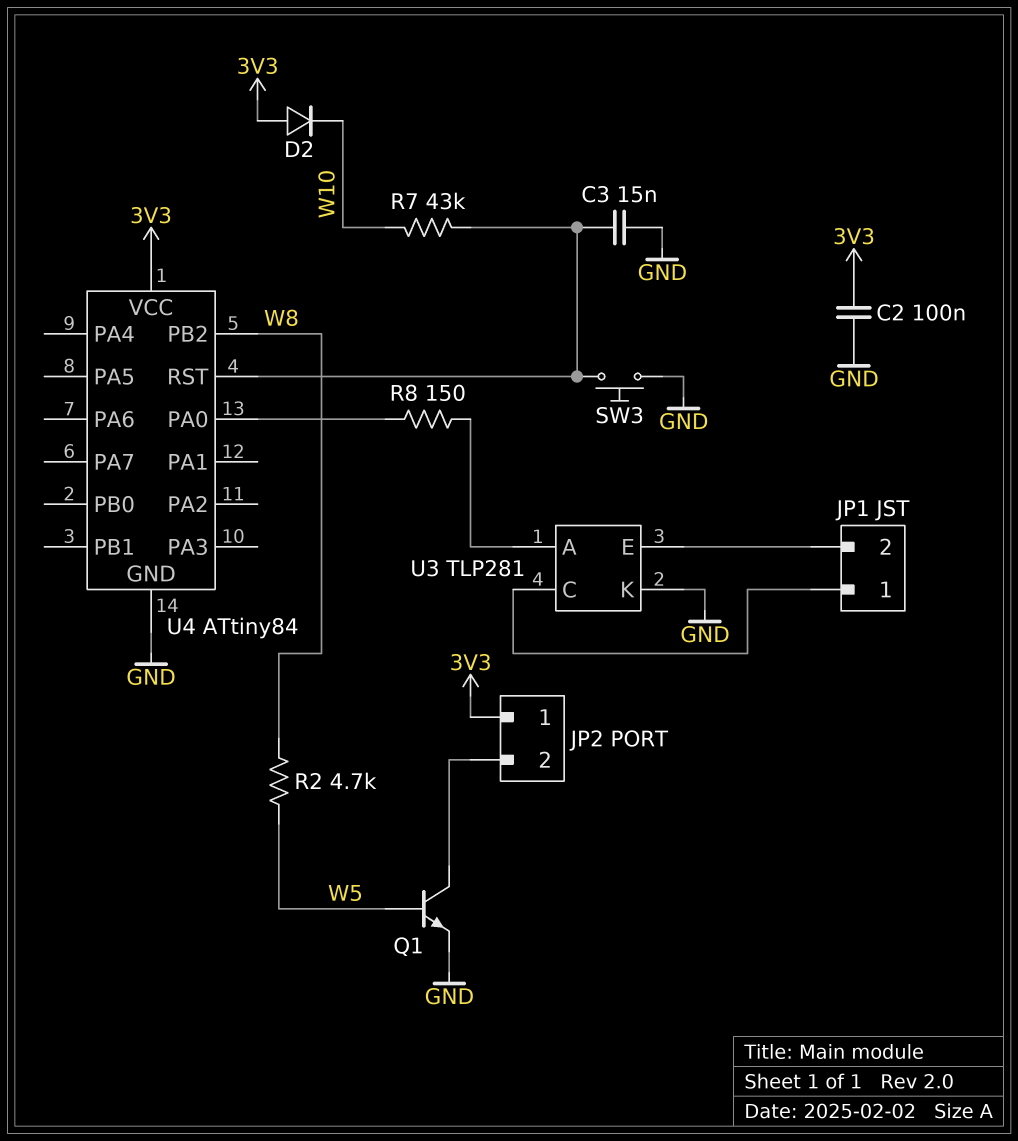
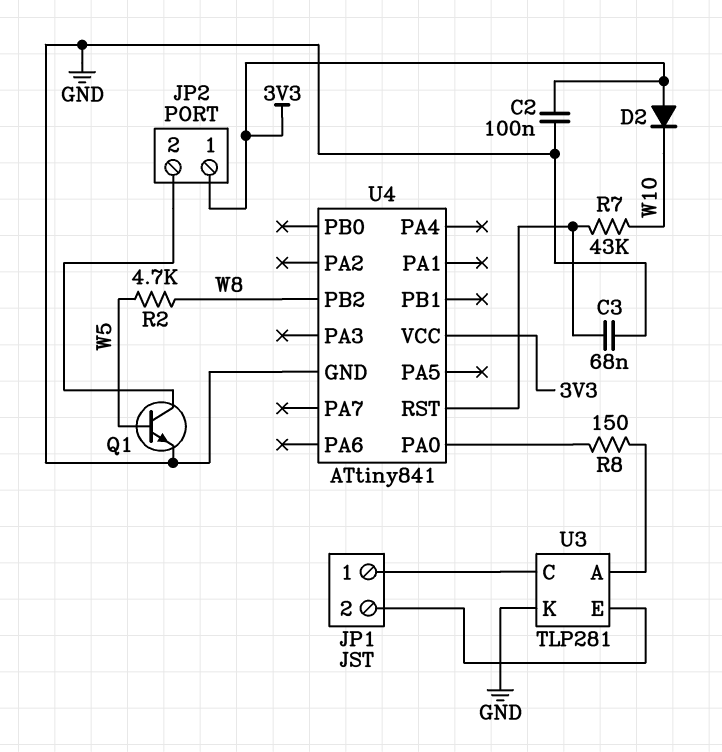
C3: 15nF (GND, U4/RST) -> 68nF (GND, U4/RST)
SW3: button (GND, U4/RST) -> none
U4: ATtiny84 -> ATtiny841

